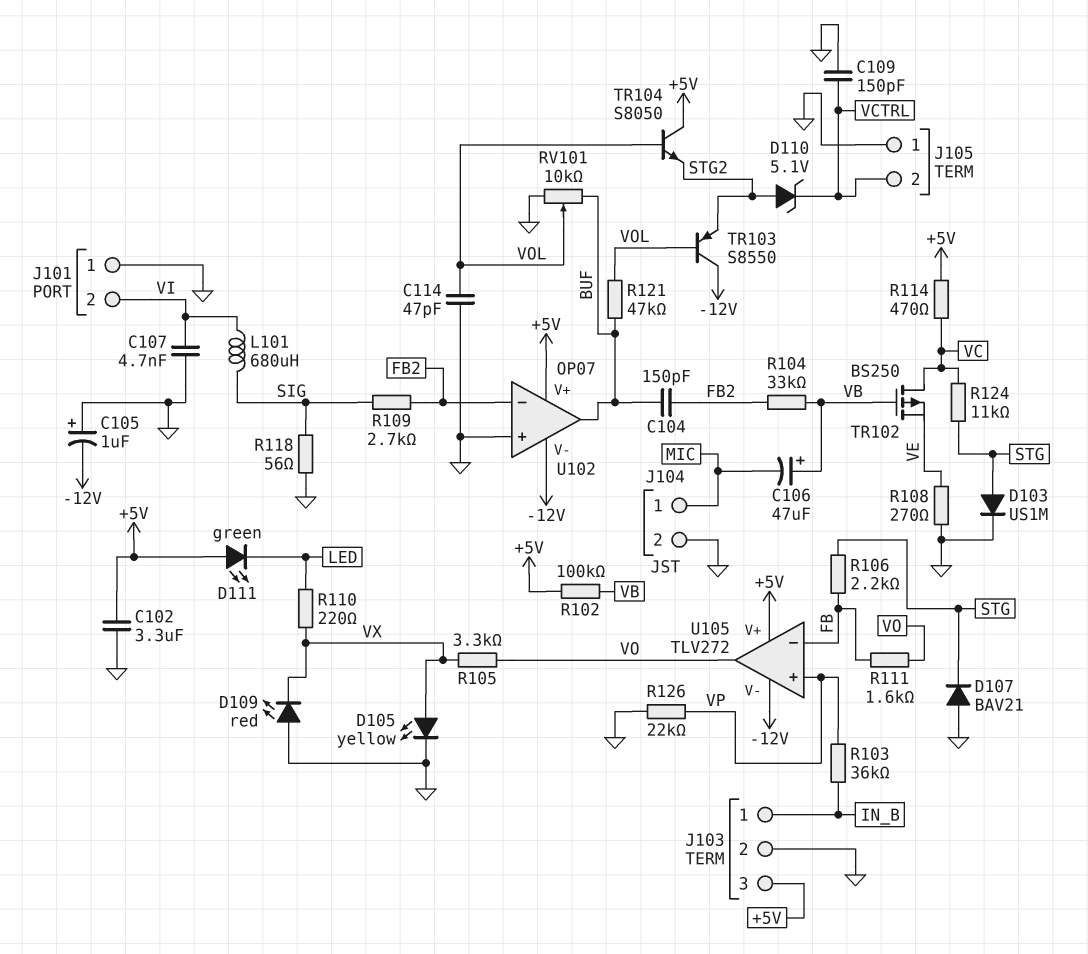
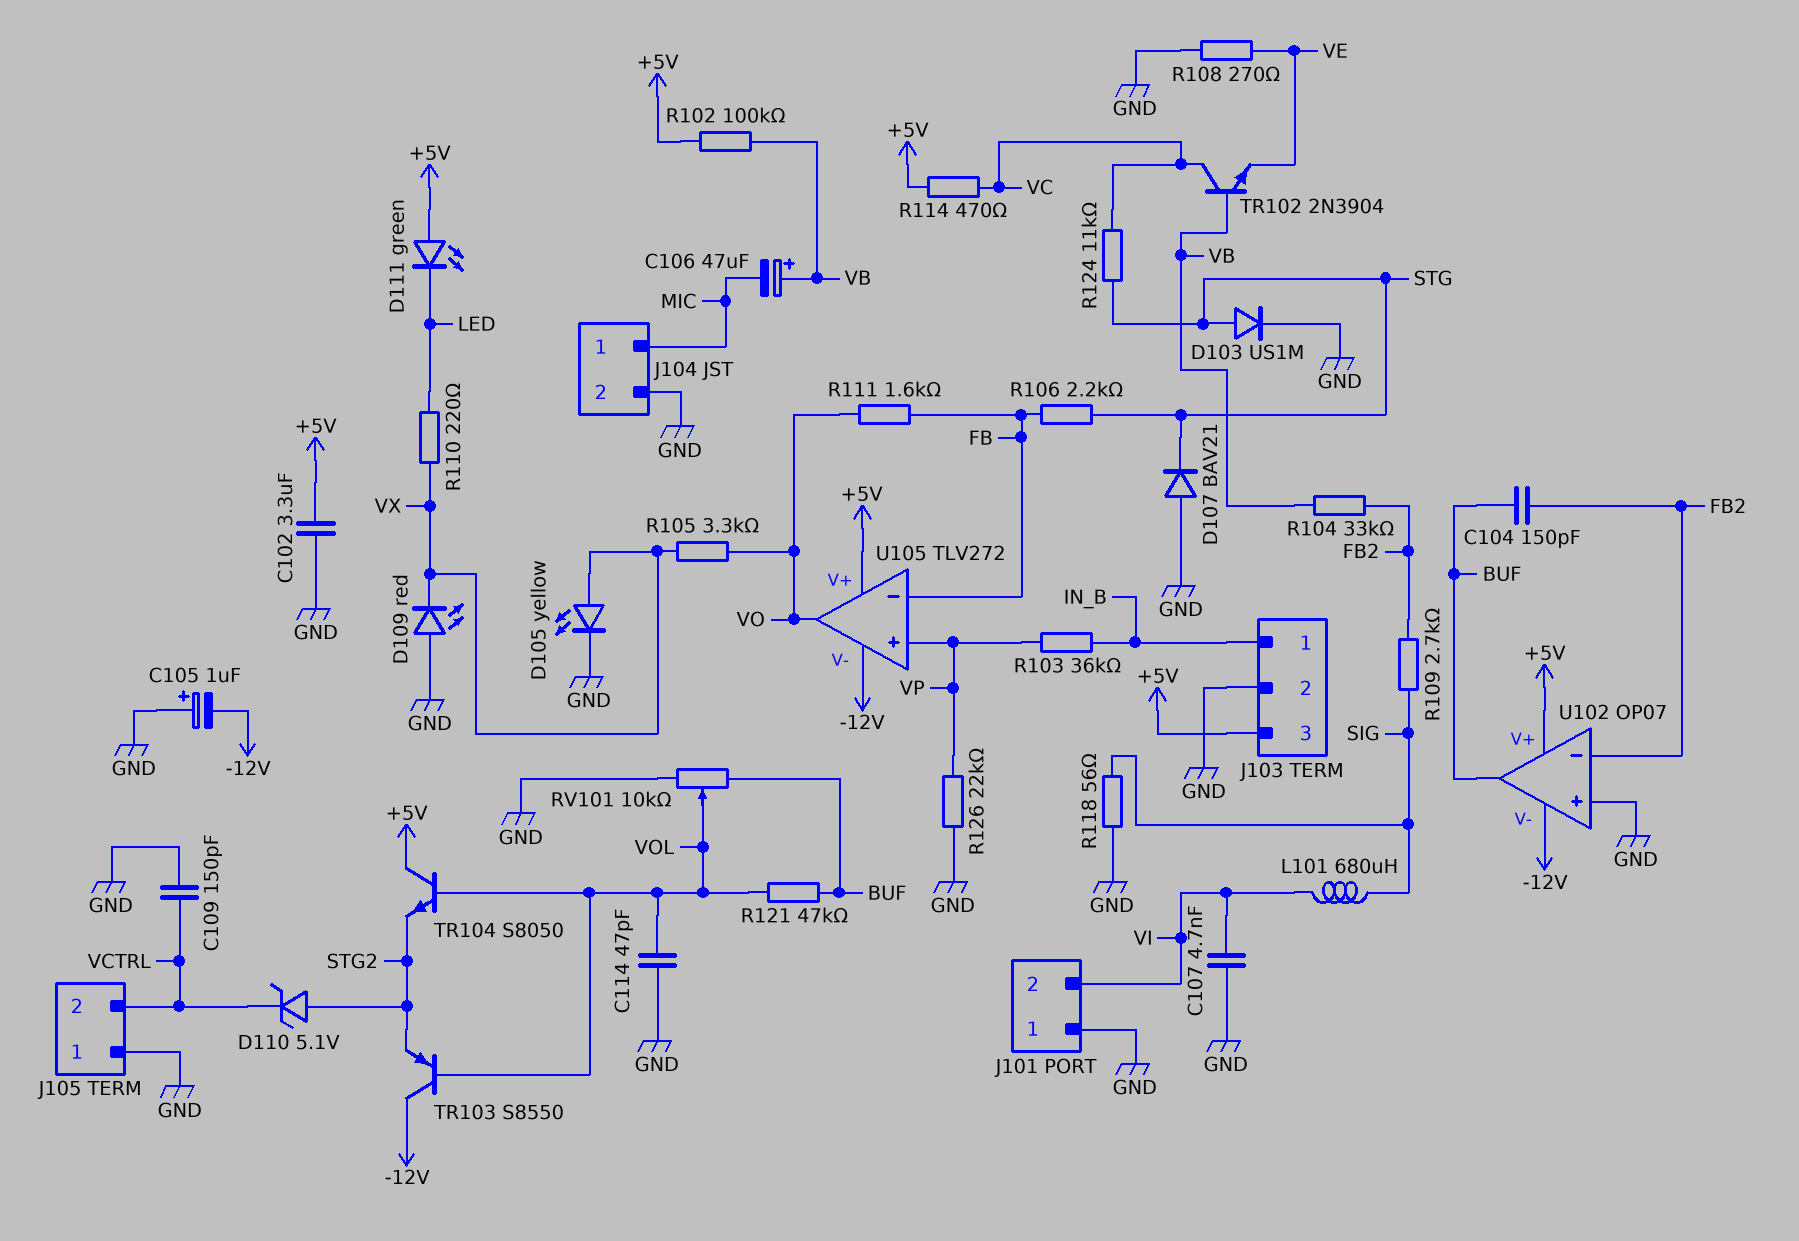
TR102: PMOS BS250 (G VB, D VC, S VE) -> NPN 2N3904 (B VB, C VC, E VE)

